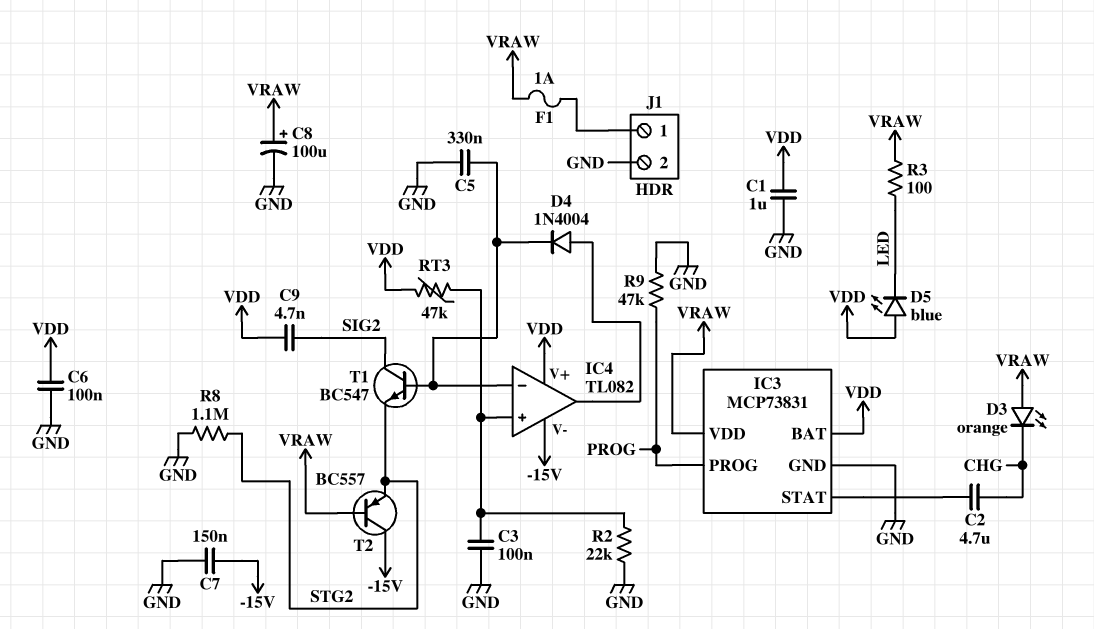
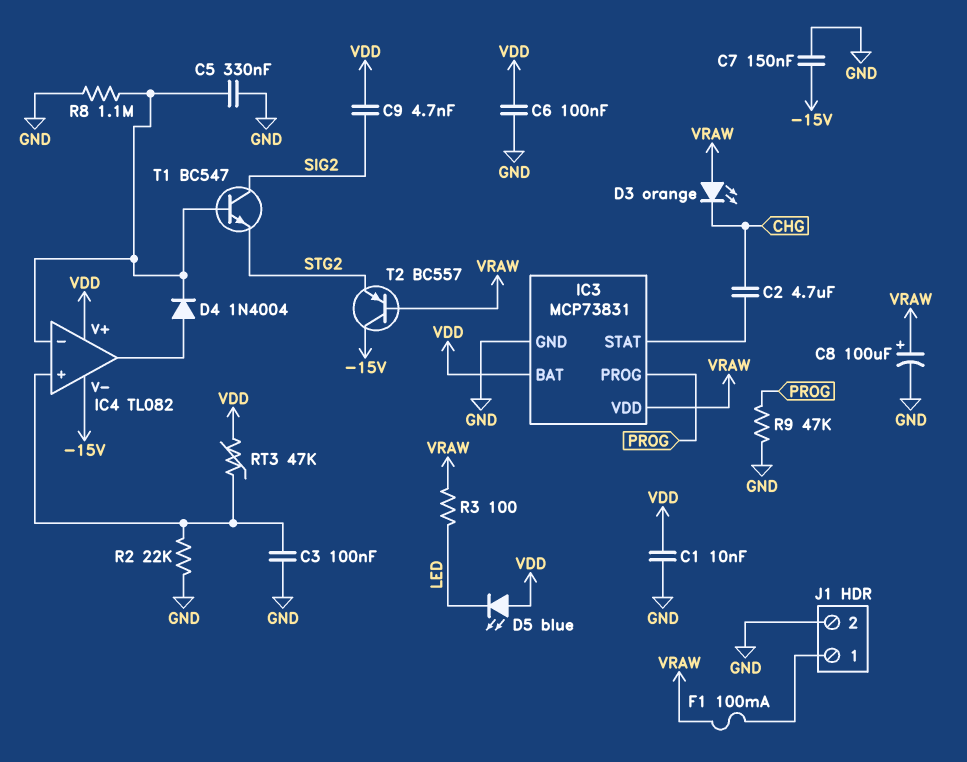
C1: 1uF (GND, VDD) -> 10nF (GND, VDD)
F1: 1A (J1/1, VRAW) -> 100mA (J1/1, VRAW)
R8: 1.1M (GND, STG2) -> 1.1M (GND, IC4/in-)

